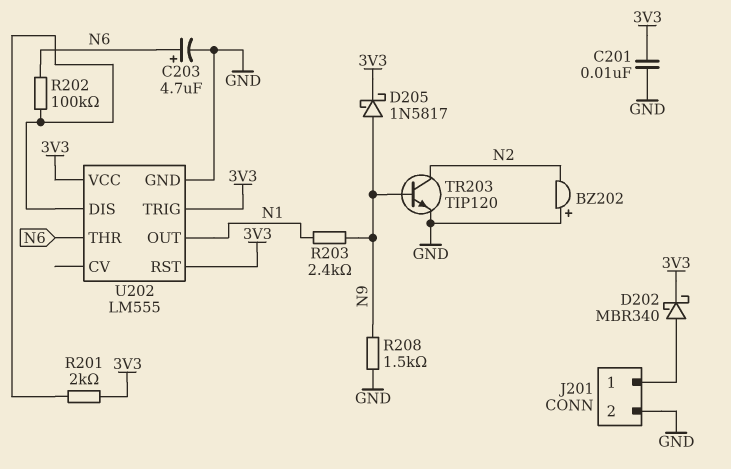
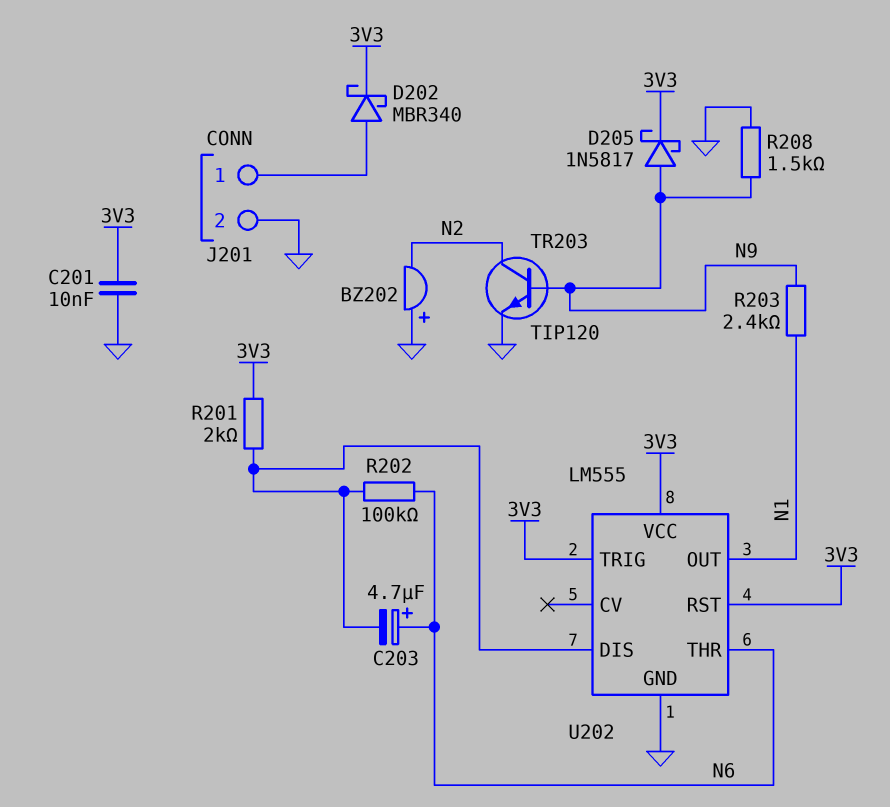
C203: 4.7uF (plus N6, minus GND) -> 4.7uF (plus N6, minus U202/DIS)

